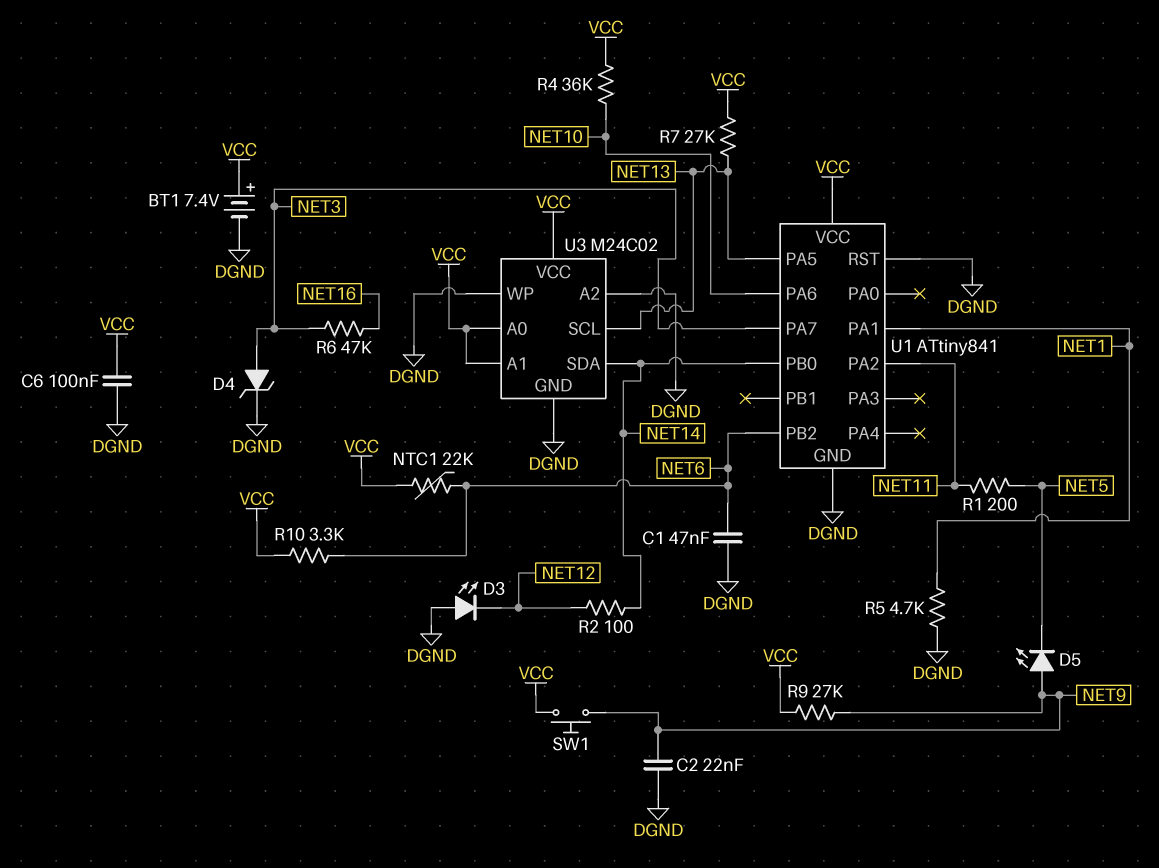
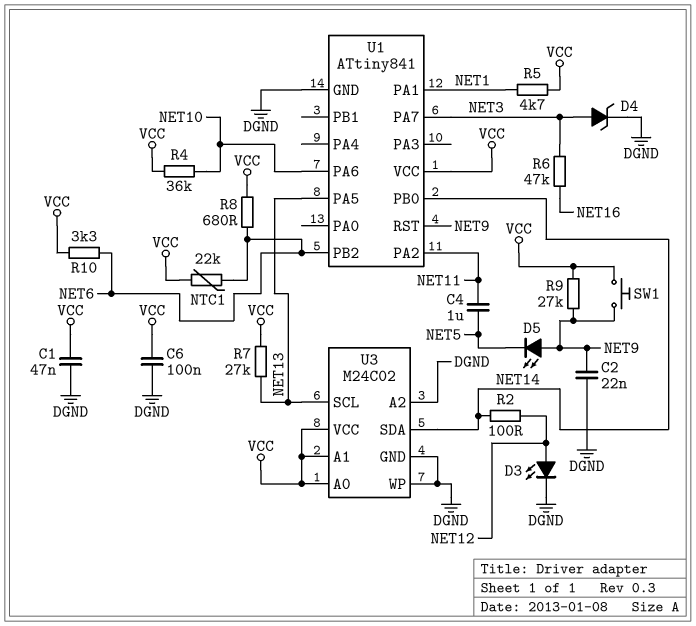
BT1: 7.4V (plus VCC, minus DGND) -> none
C1: 47nF (DGND, NET6) -> 47nF (DGND, VCC)
C4: none -> 1uF (NET5, NET11)
D3: LED (A DGND, K NET12) -> LED (A NET12, K DGND)
R1: 200 (NET5, NET11) -> none
R5: 4.7k (DGND, NET1) -> 4.7k (NET1, VCC)
R8: none -> 680 (NET6, VCC)
U1 pin RST: DGND -> NET9

